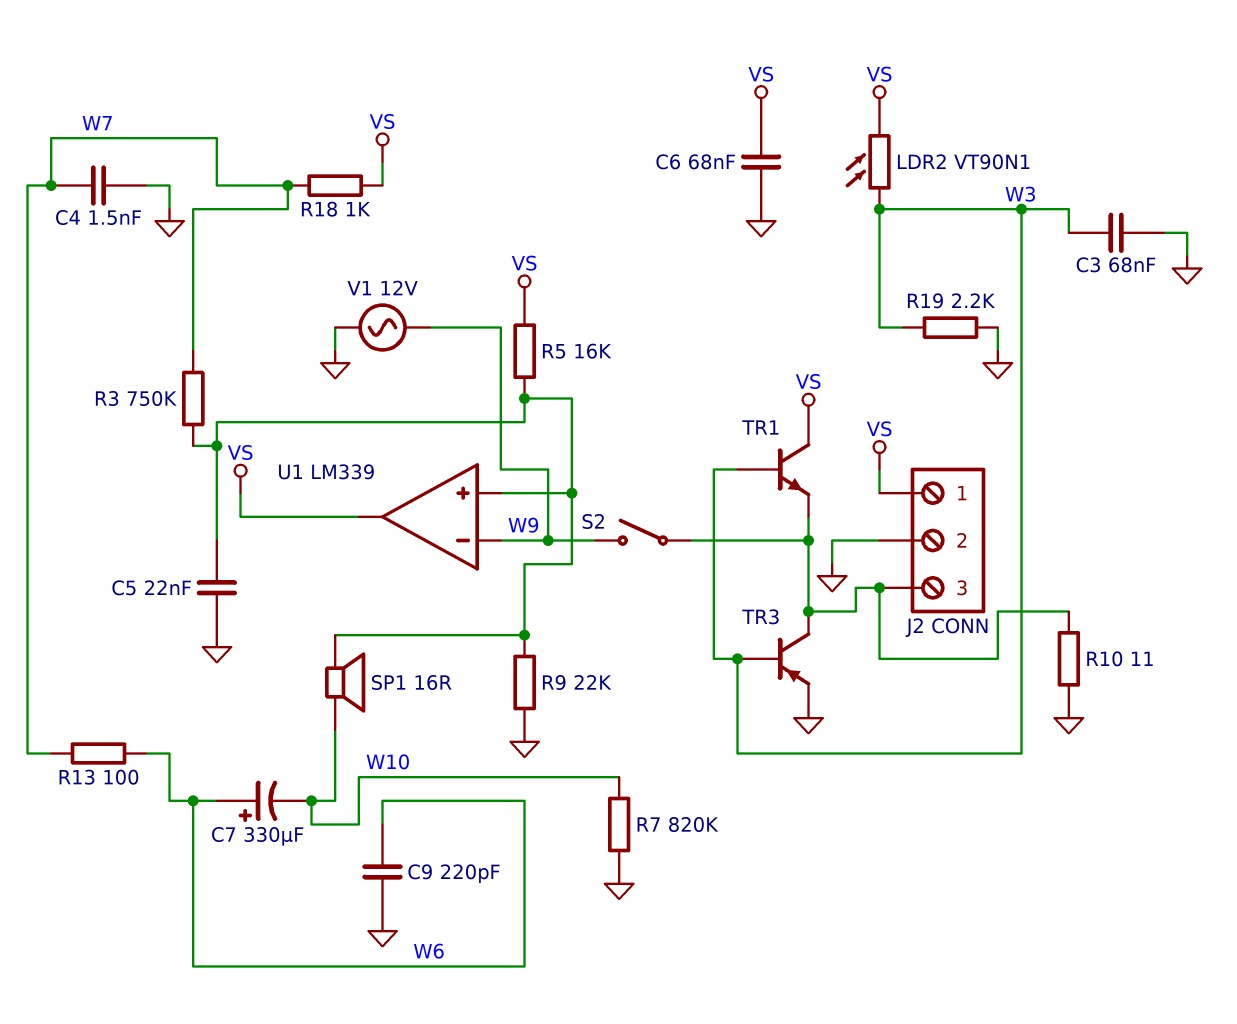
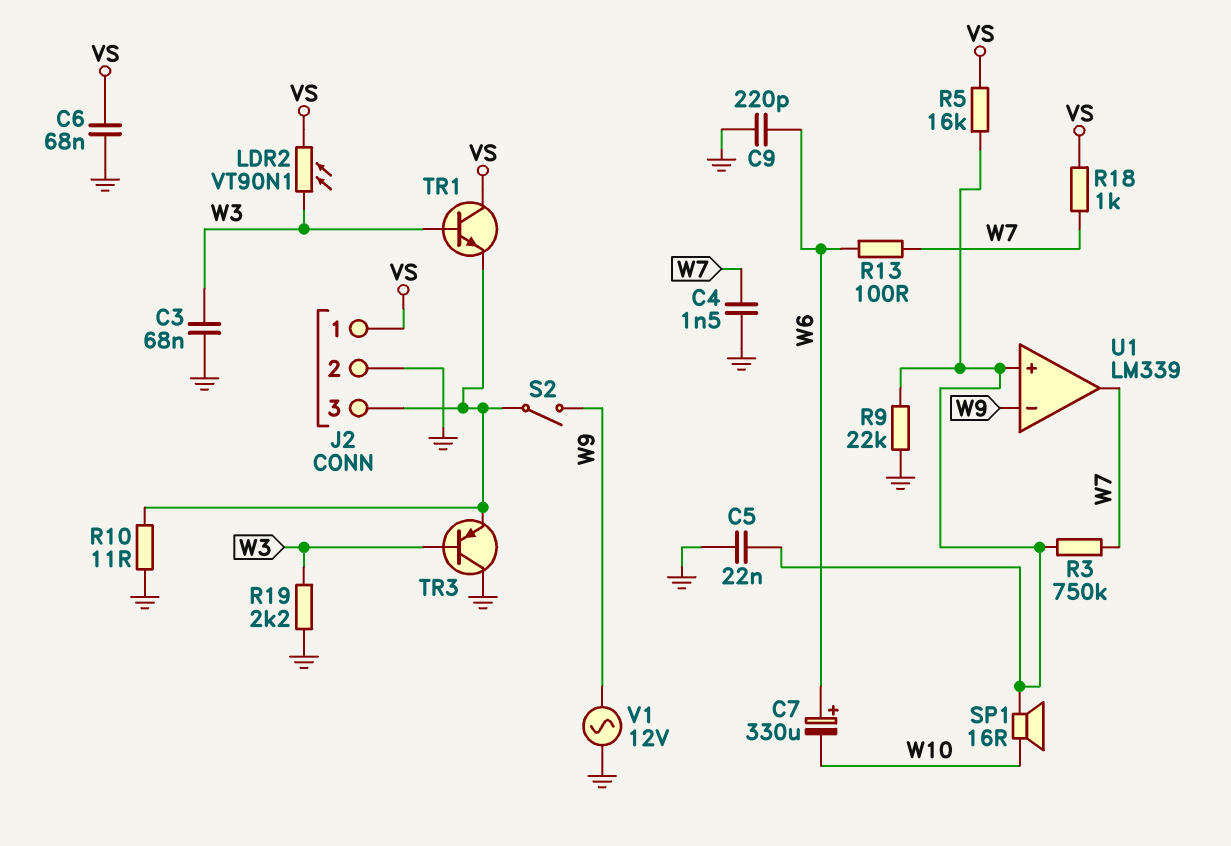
R7: 820k (GND, W10) -> none
TR3: PNP (B W3, C J2/3, E GND) -> PNP (B W3, C GND, E J2/3)
U1 pin out: VS -> W7

